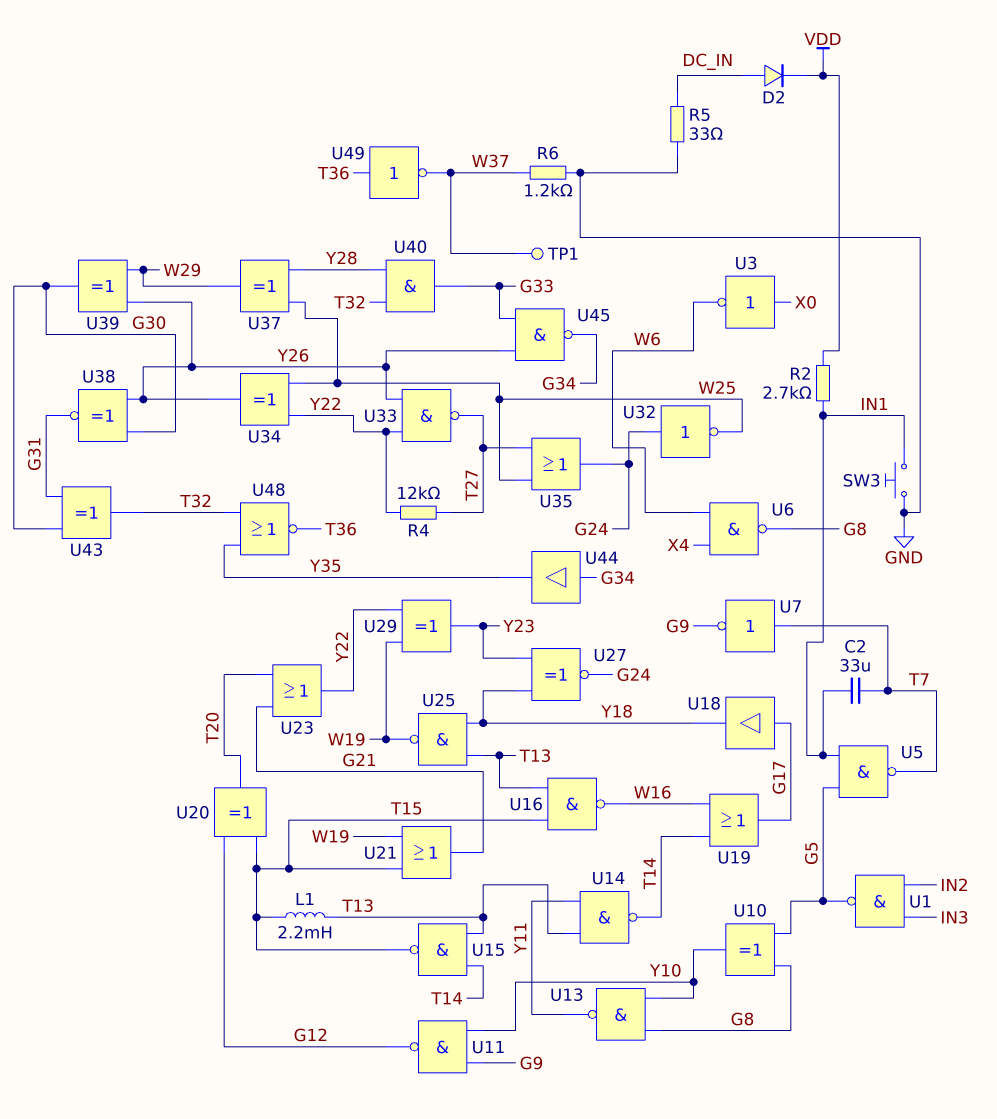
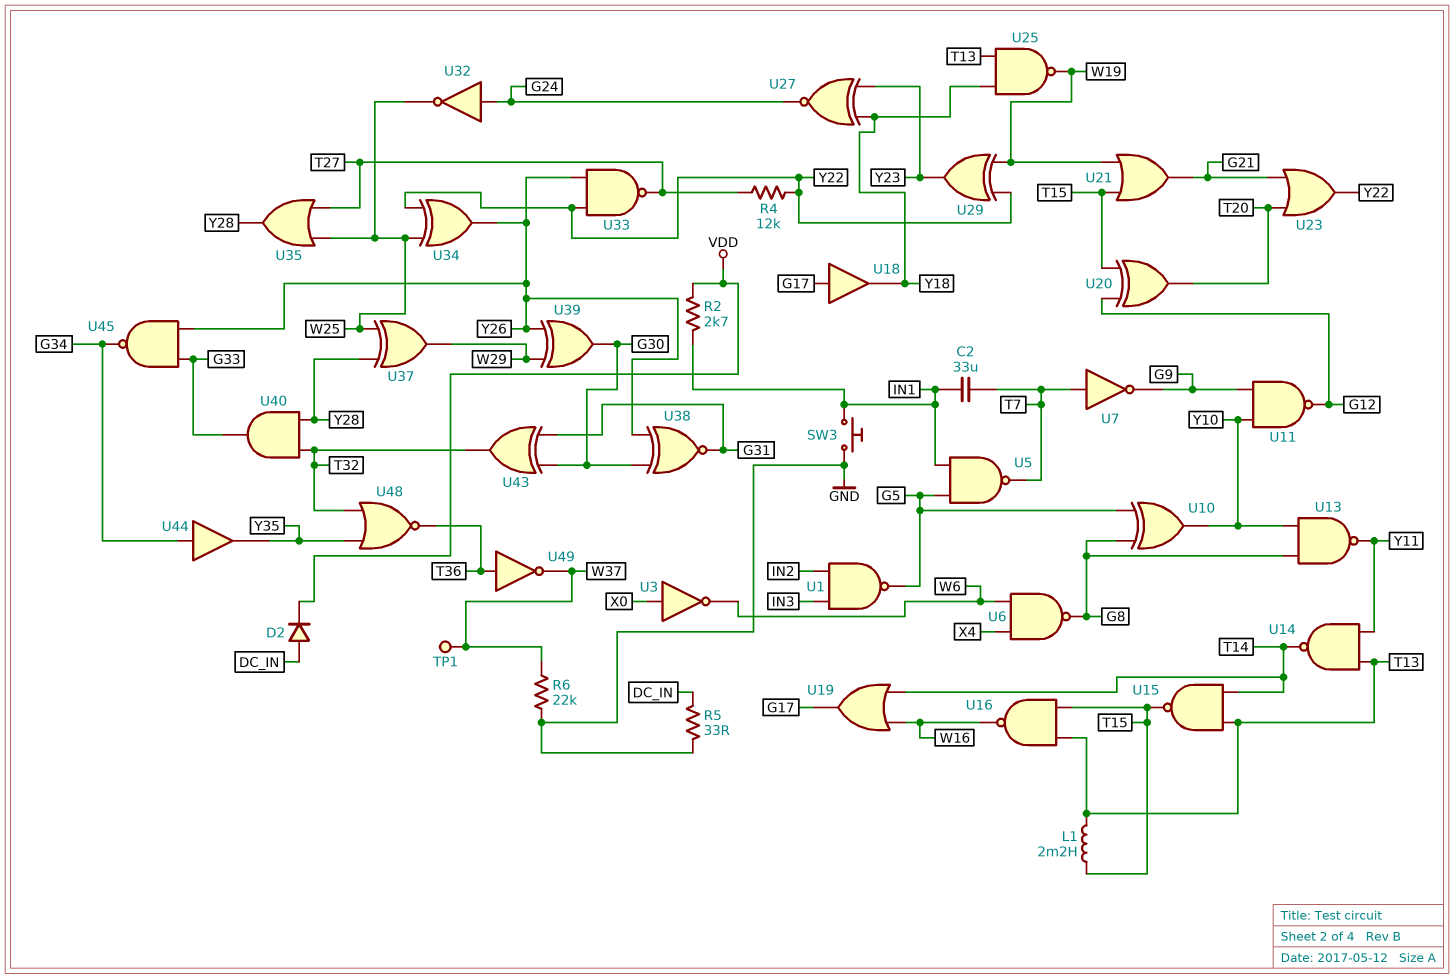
R6: 1.2k (GND, W37) -> 22k (GND, W37)
U35: OR (in T27, in W25, out G24) -> OR (in T27, in W25, out Y28)

